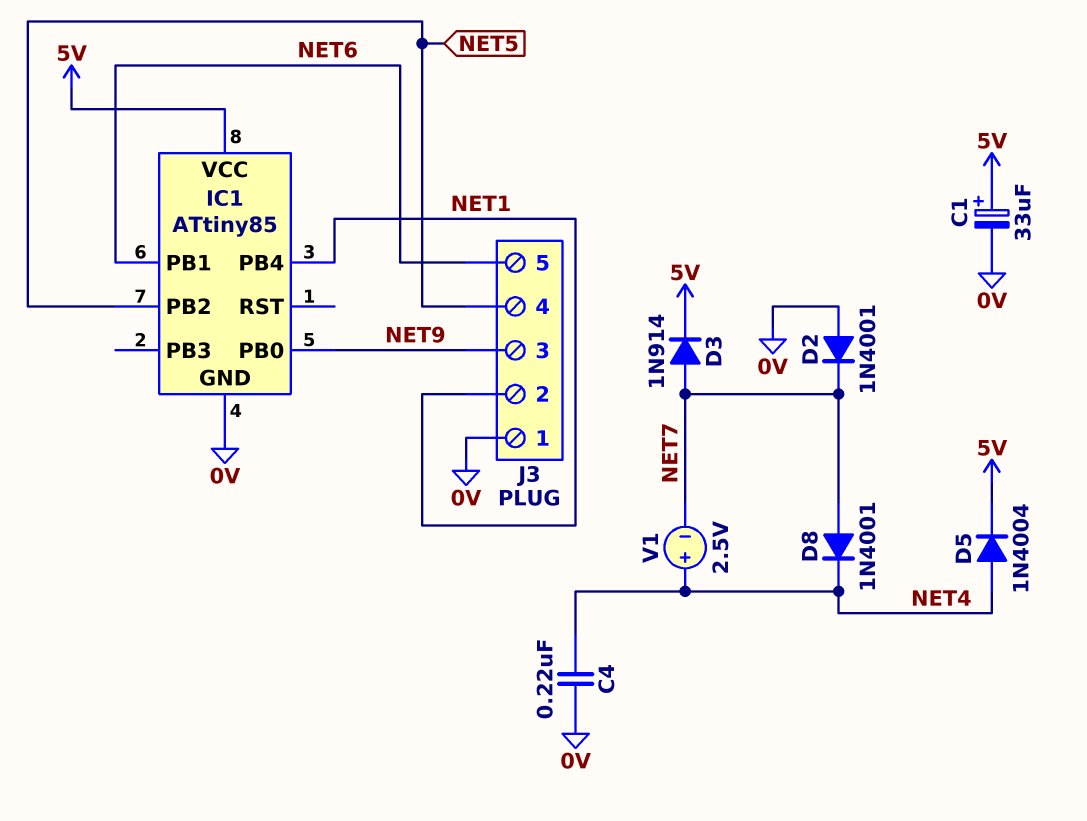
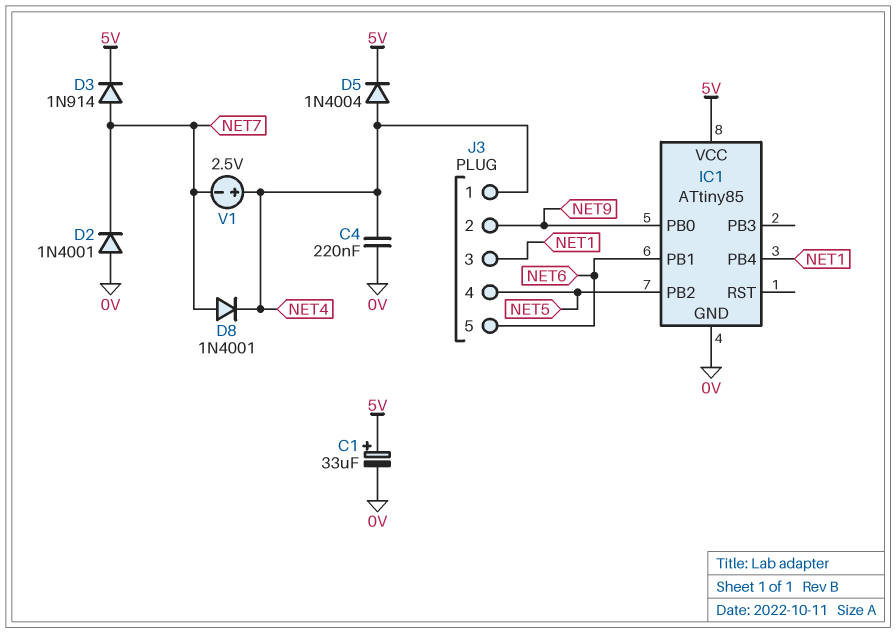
J3 pin 1: 0V -> NET4
J3 pin 2: NET1 -> NET9
J3 pin 3: NET9 -> NET1

